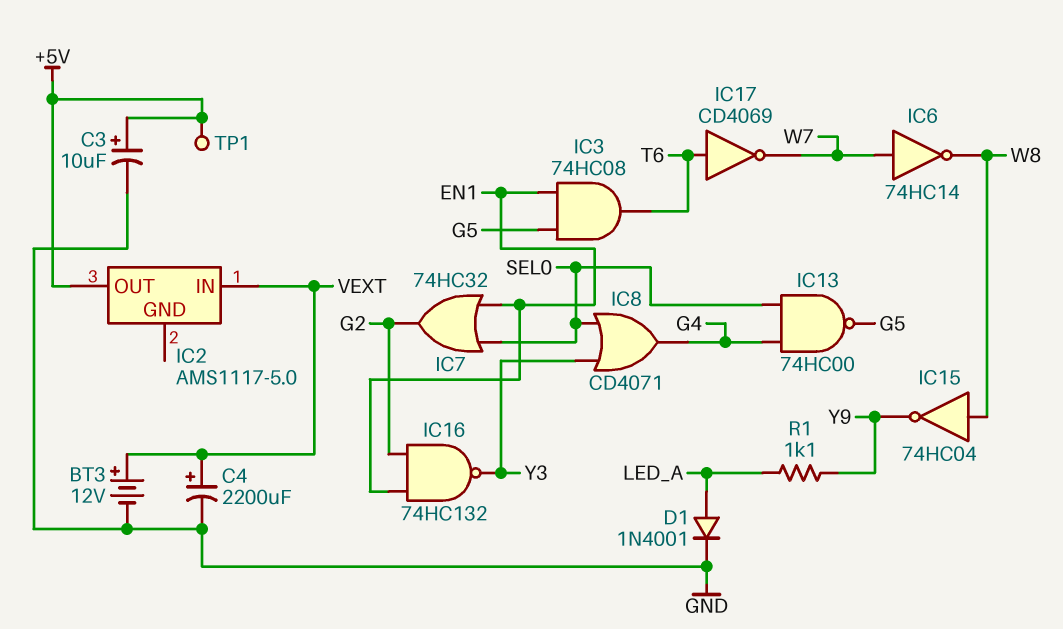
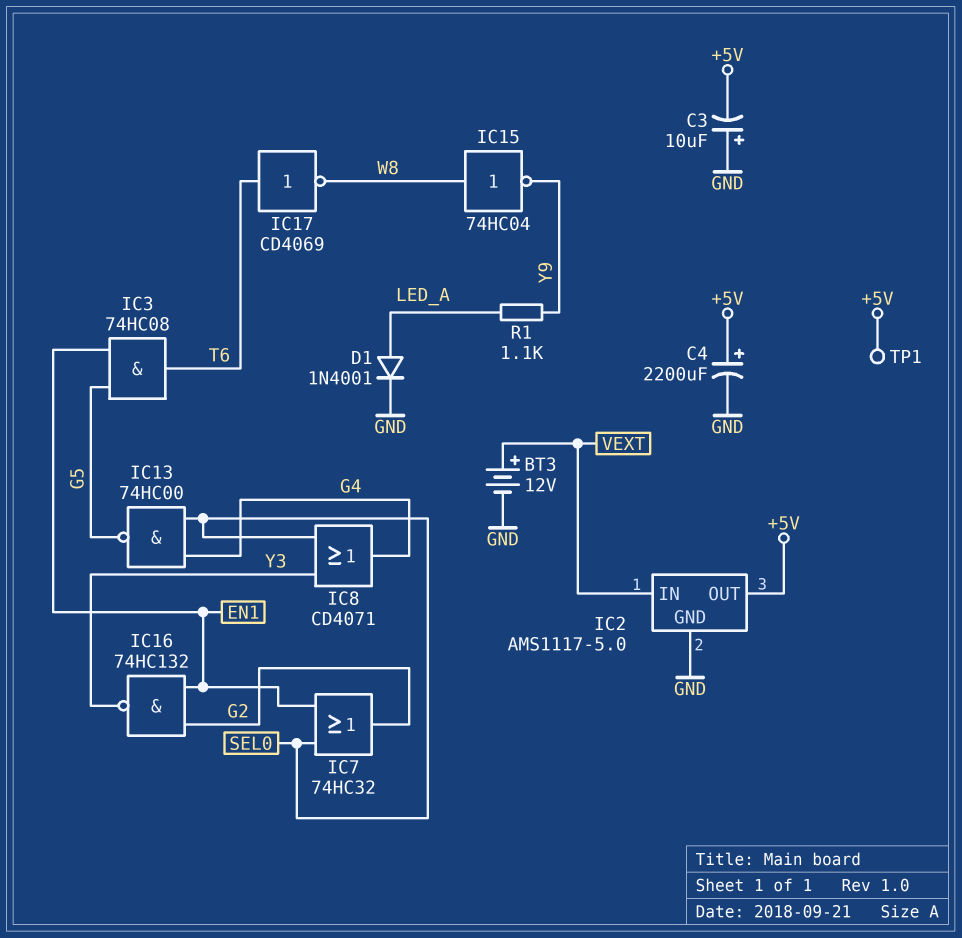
C3: 10uF (plus +5V, minus GND) -> 10uF (plus GND, minus +5V)
C4: 2200uF (plus VEXT, minus GND) -> 2200uF (plus +5V, minus GND)
IC2 pin GND: none -> GND
IC6: NOT 74HC14 (in W7, out W8) -> none
IC17: NOT CD4069 (in T6, out W7) -> NOT CD4069 (in T6, out W8)

